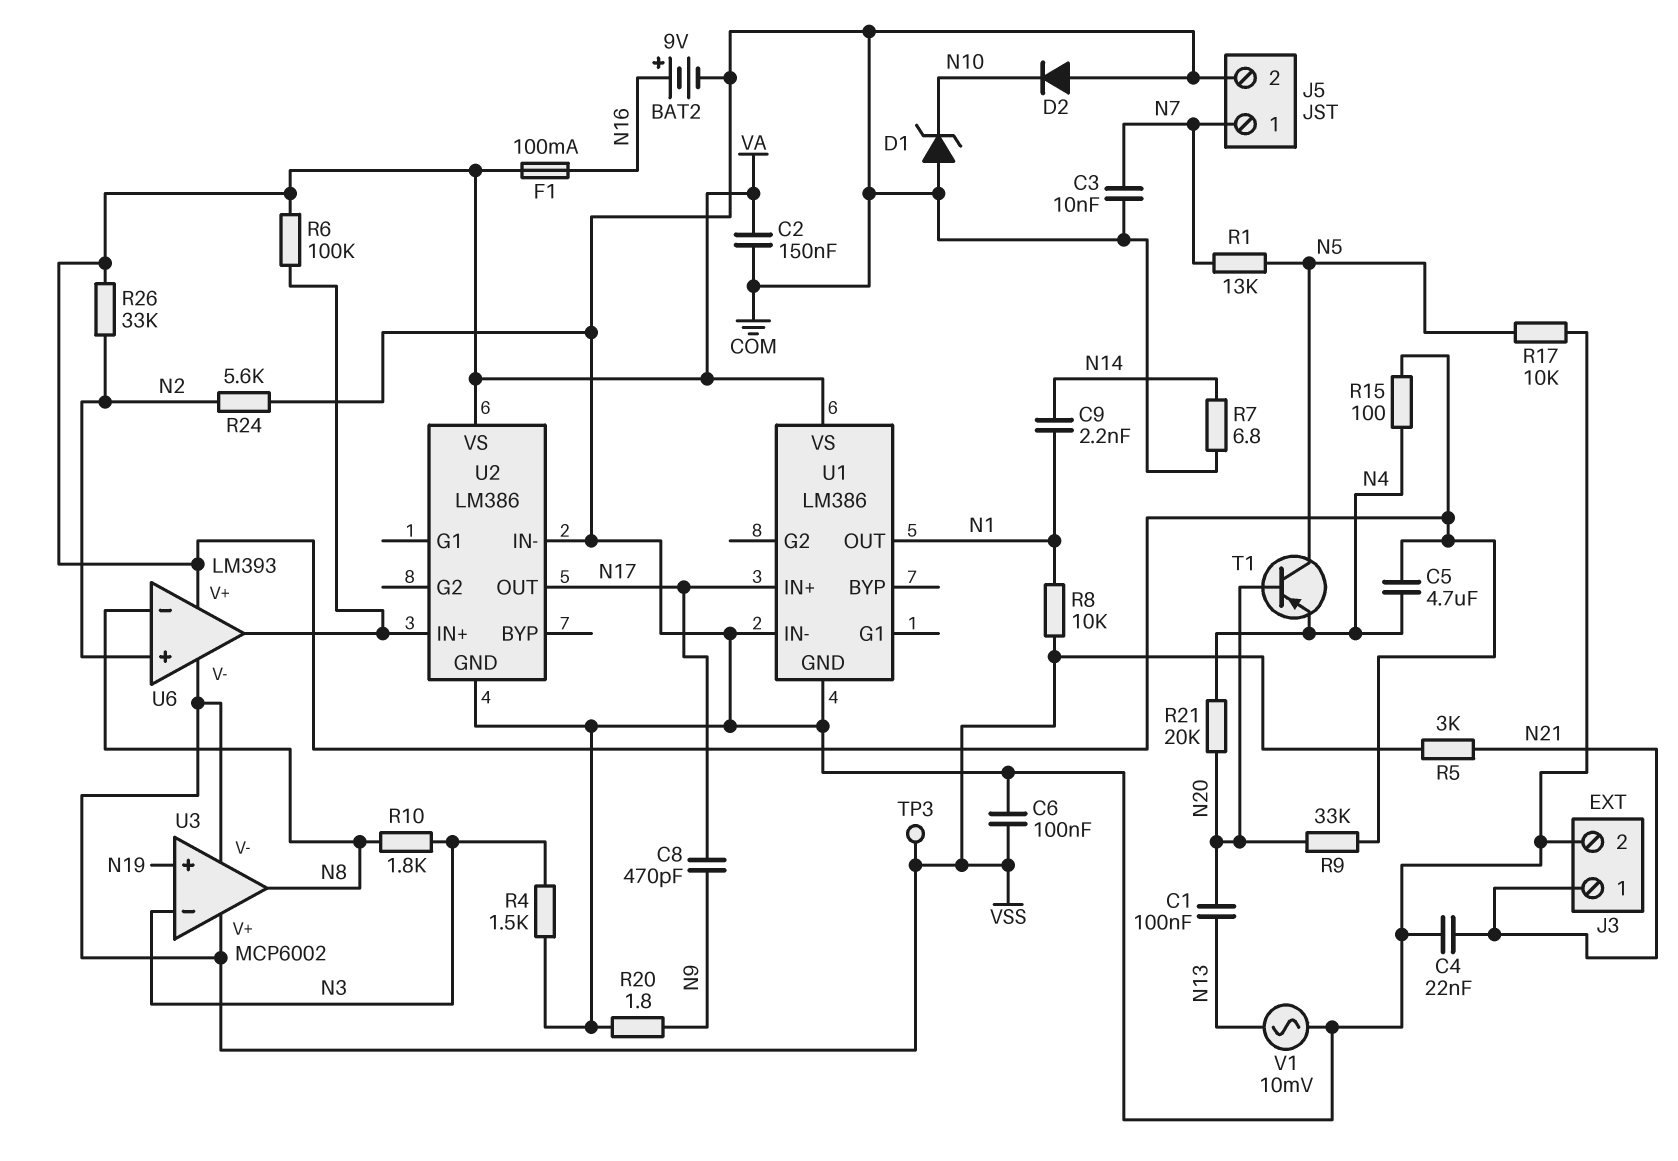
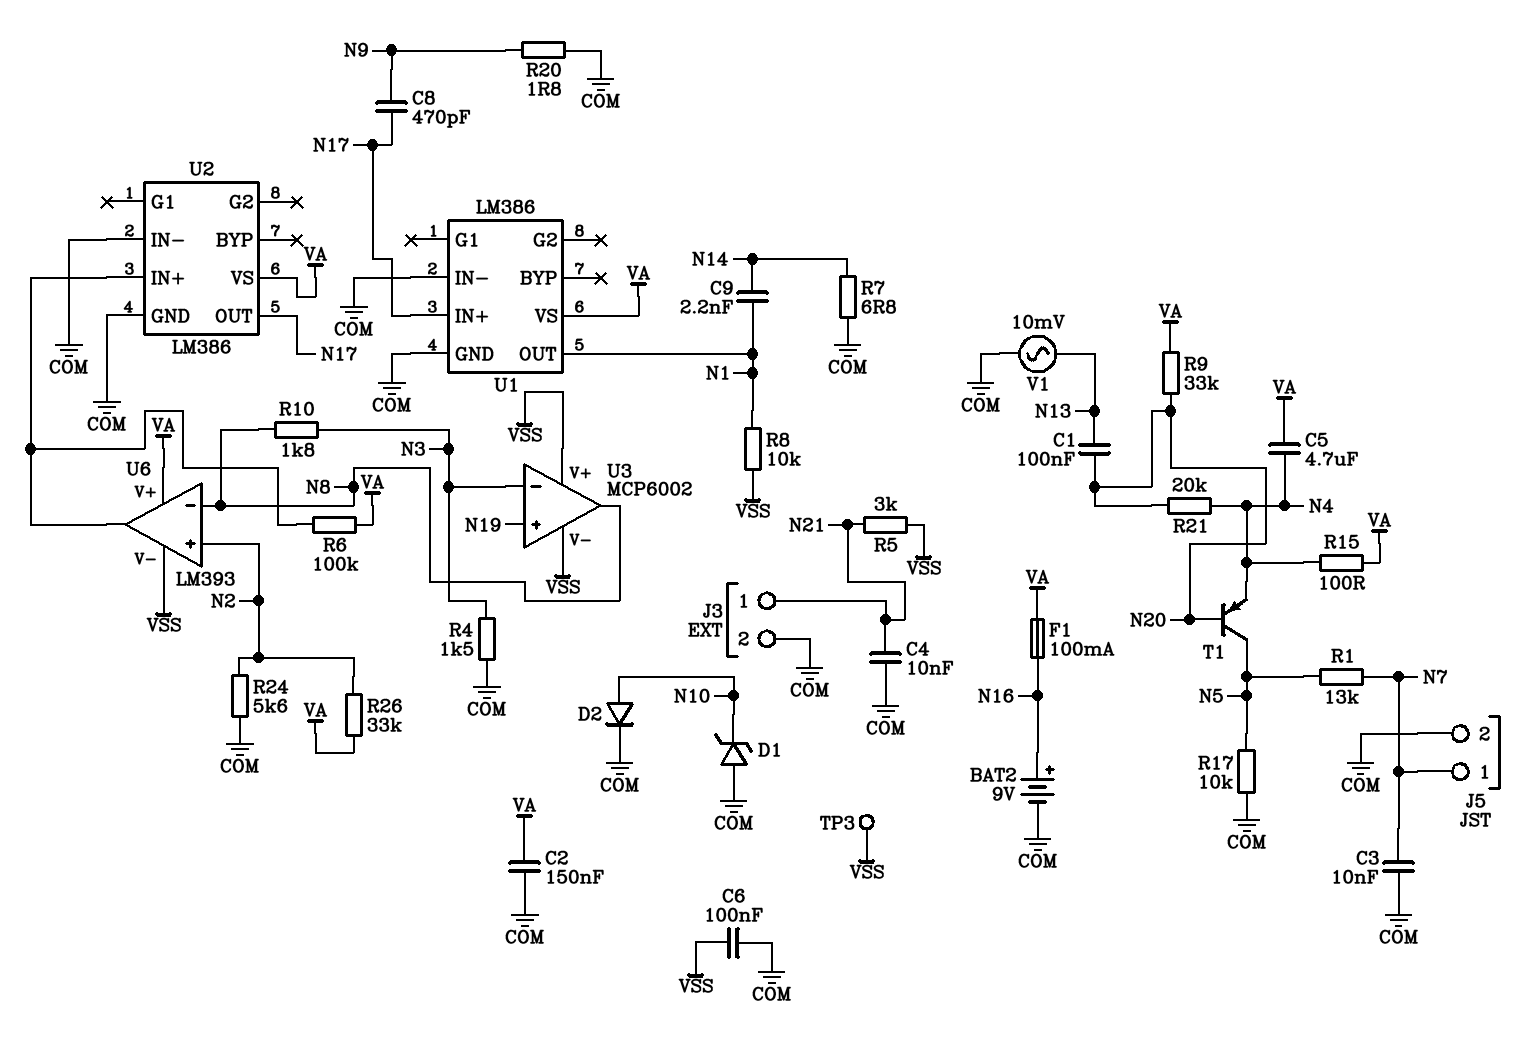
C4: 22nF (COM, N21) -> 10nF (COM, N21)
D2: diode (A COM, K N10) -> diode (A N10, K COM)

